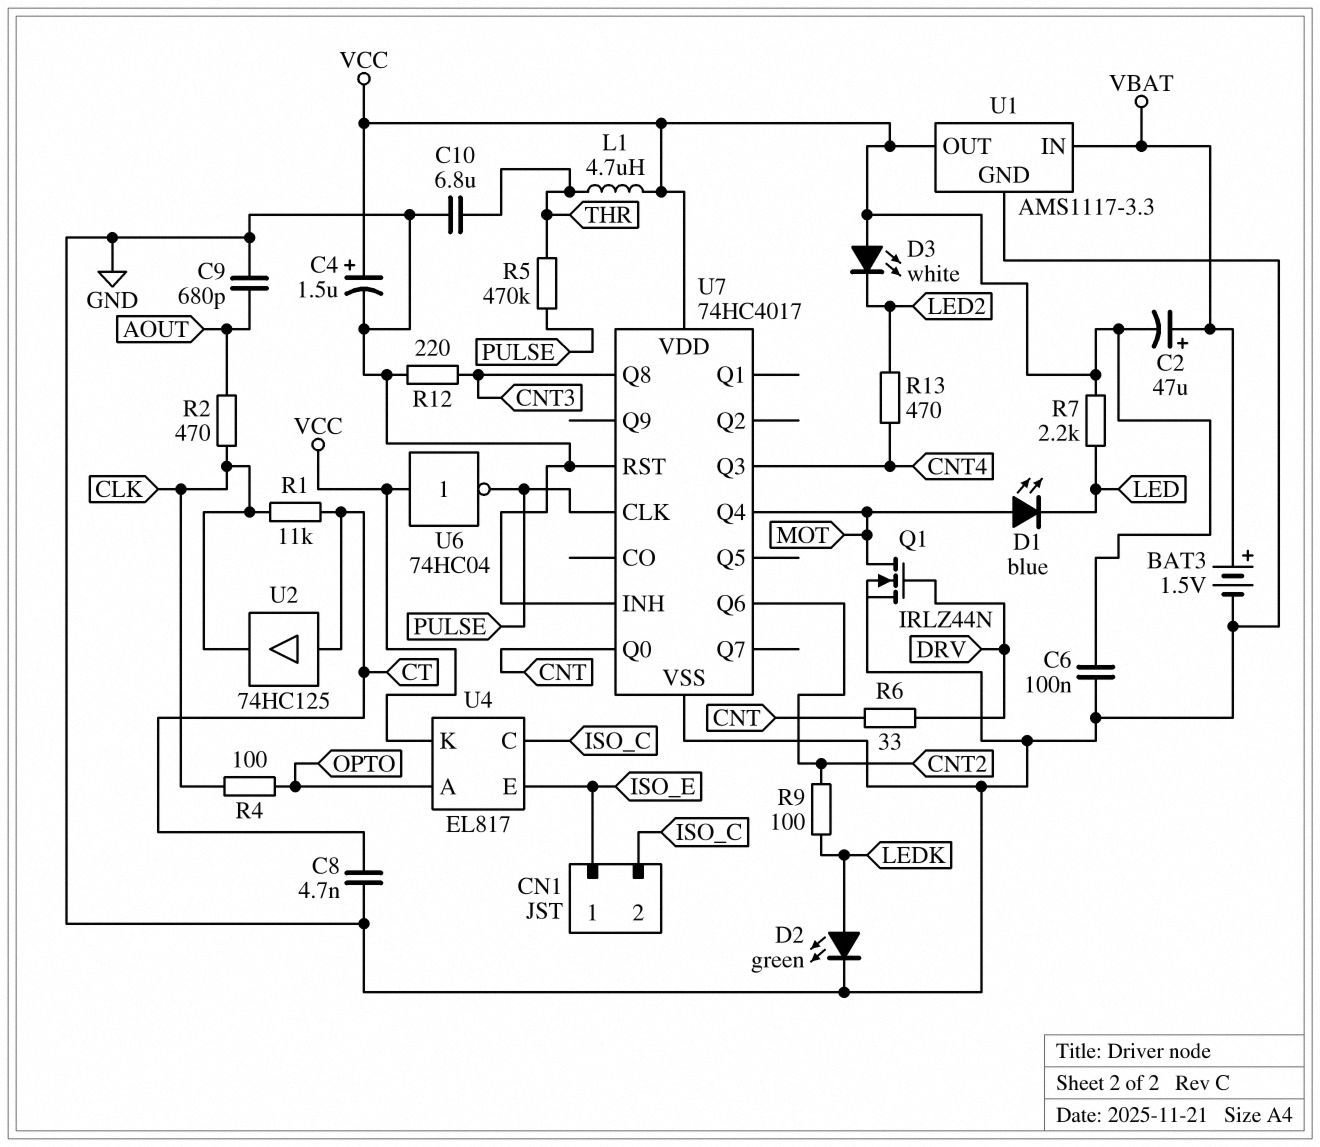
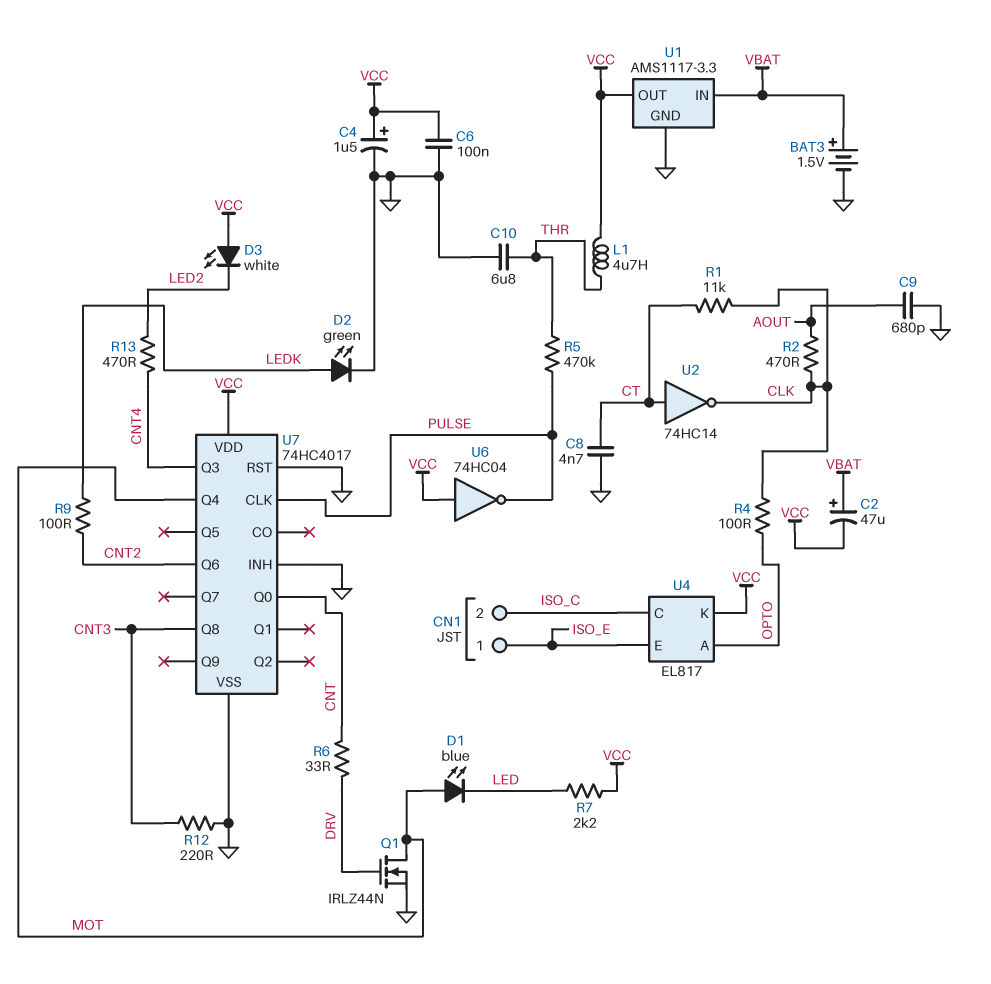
U2: buffer 74HC125 (in CT, out CLK) -> NOT 74HC14 (in CT, out CLK)

